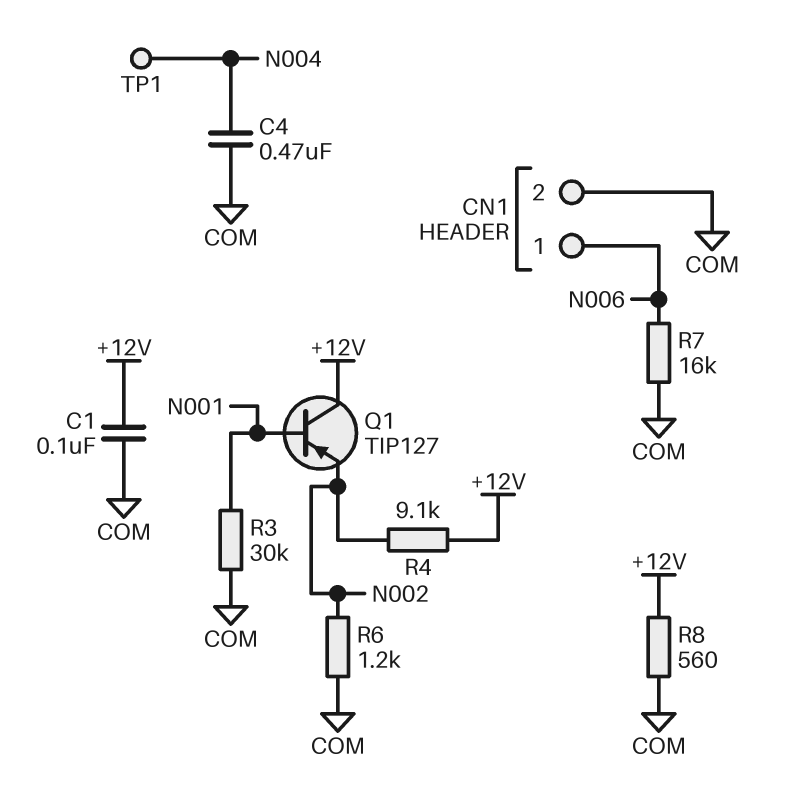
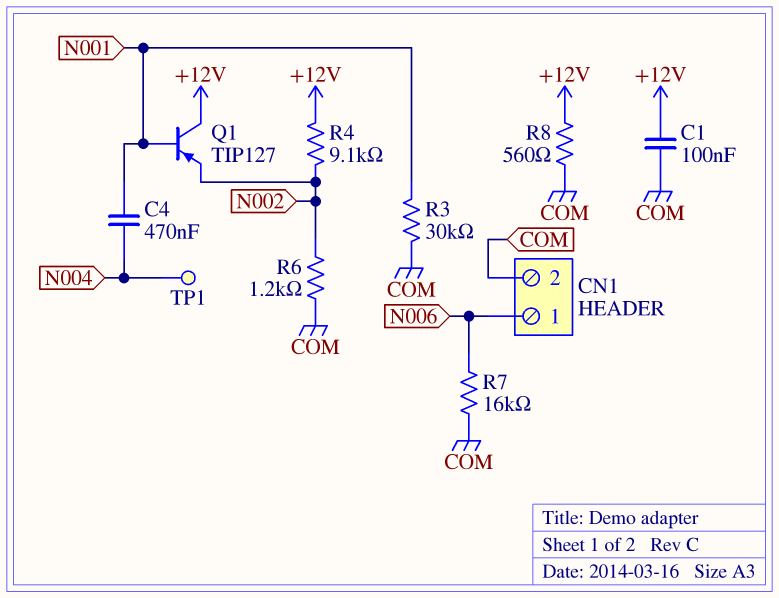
C4: 470nF (COM, N004) -> 470nF (N001, N004)

